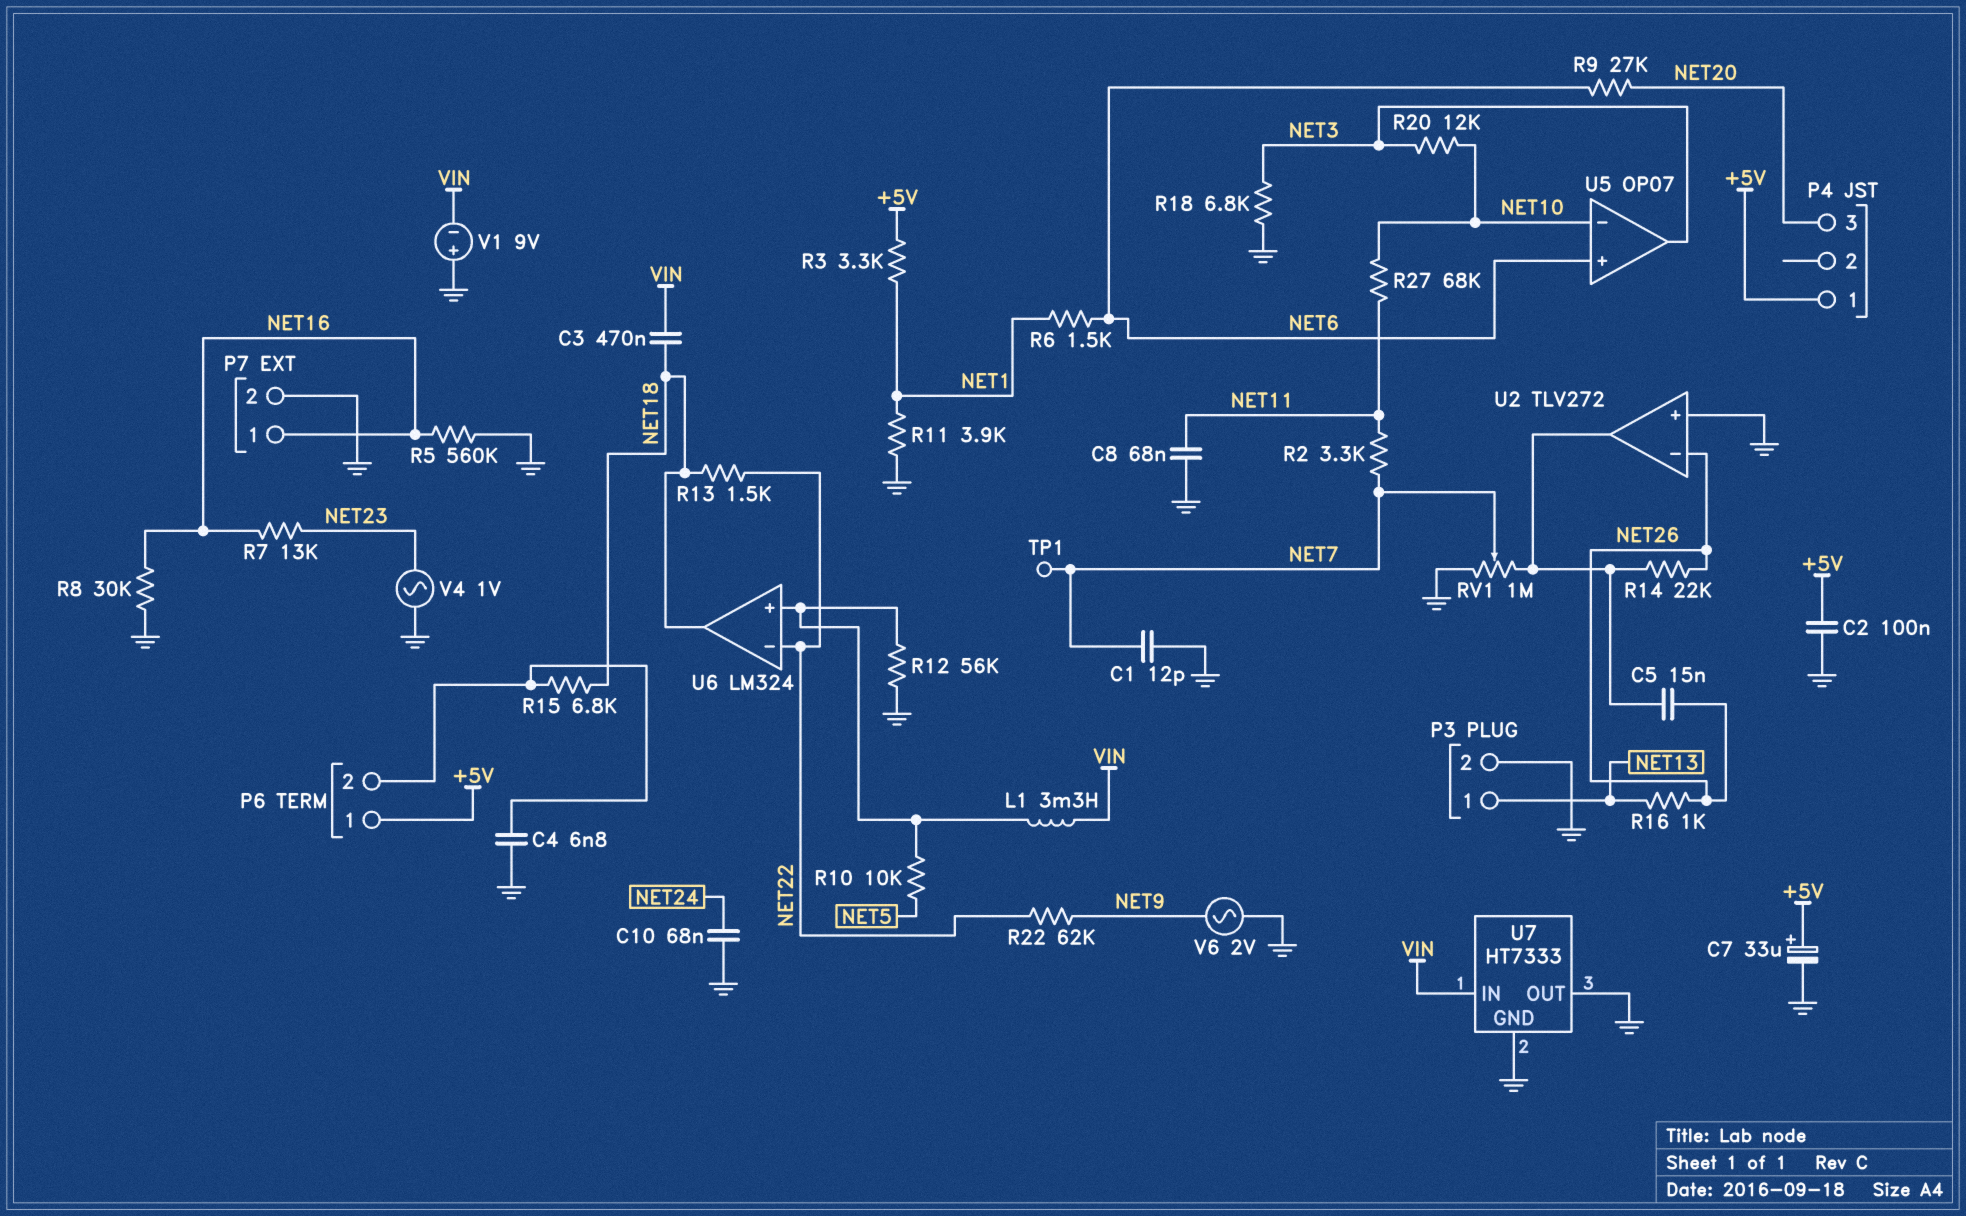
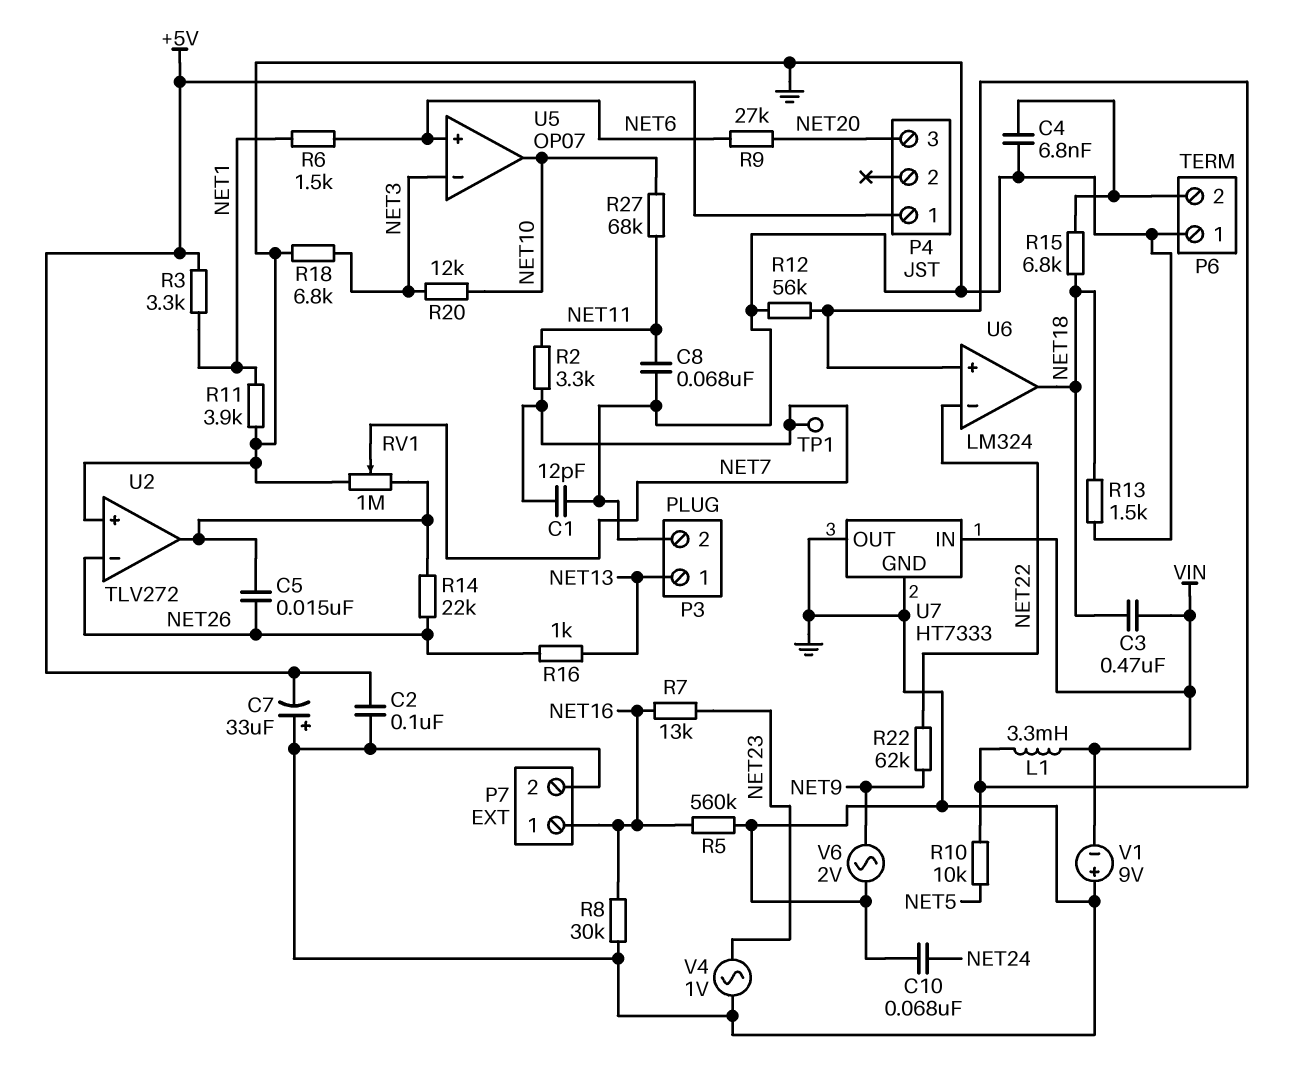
C7: 33uF (plus +5V, minus GND) -> 33uF (plus GND, minus +5V)
P6 pin 1: +5V -> GND
R13: 1.5k (NET18, NET22) -> 1.5k (GND, NET18)
U5 pin in-: NET10 -> NET3
U5 pin out: NET3 -> NET10

